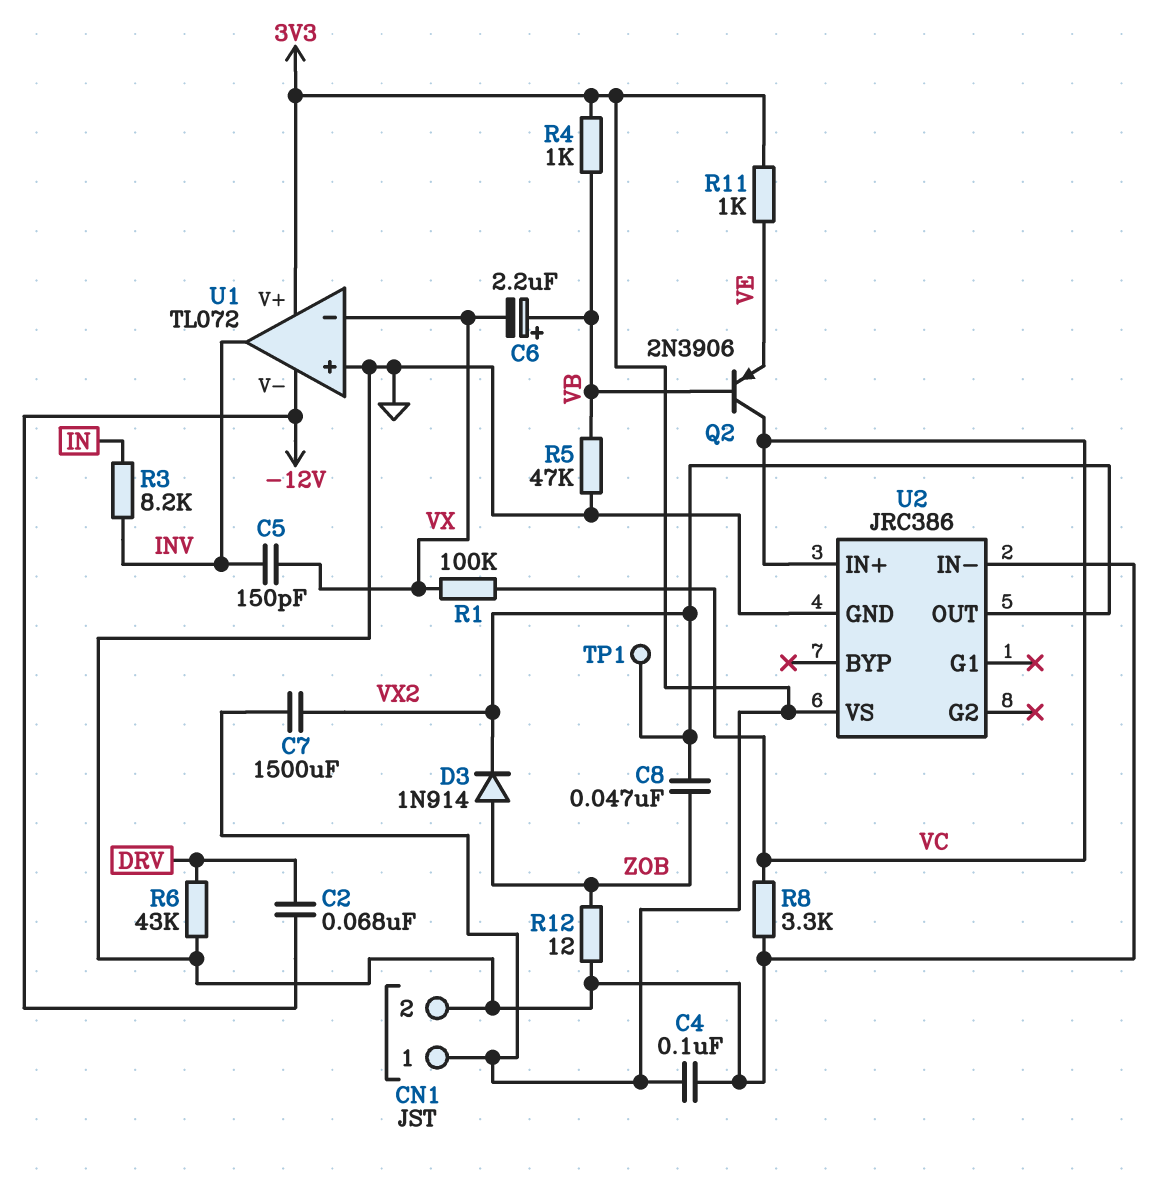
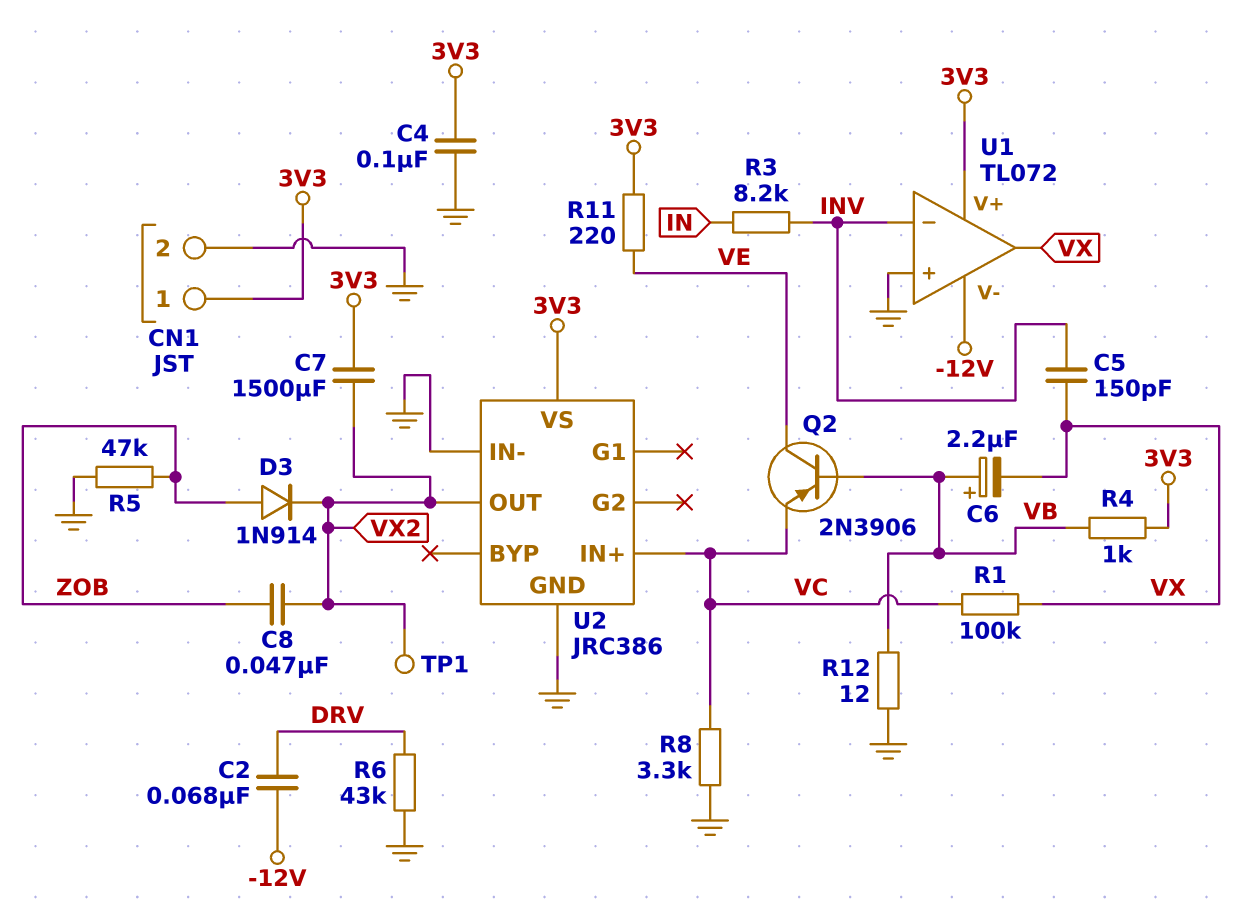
Q2: PNP 2N3906 (B VB, C VC, E VE) -> PNP 2N3906 (B VB, C VE, E VC)
R5: 47k (GND, VB) -> 47k (GND, ZOB)
R11: 1k (3V3, VE) -> 220 (3V3, VE)
R12: 12 (GND, ZOB) -> 12 (GND, VB)
U1 pin in-: VX -> INV
U1 pin out: INV -> VX

